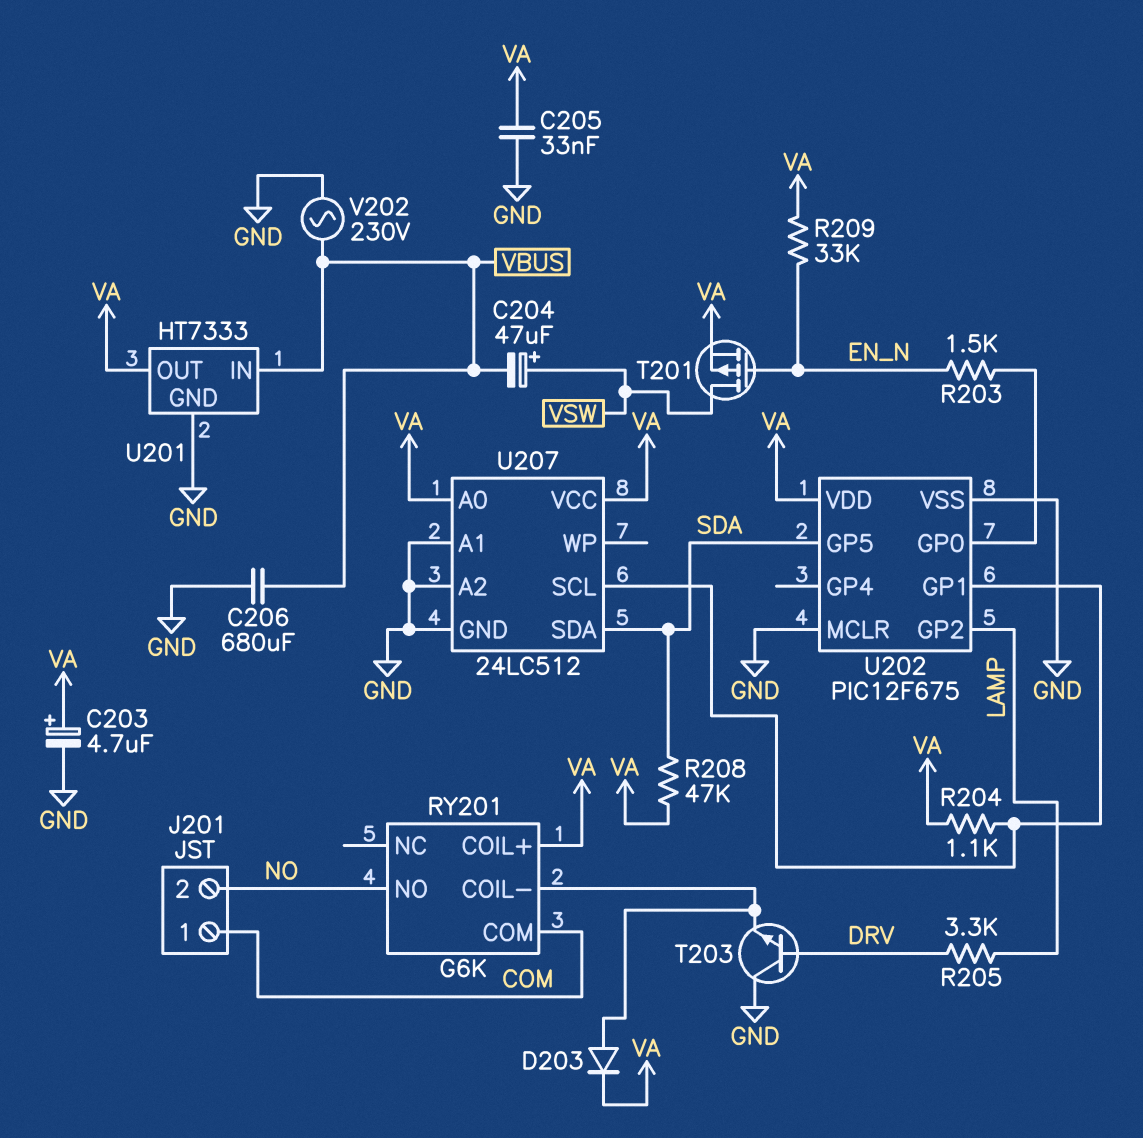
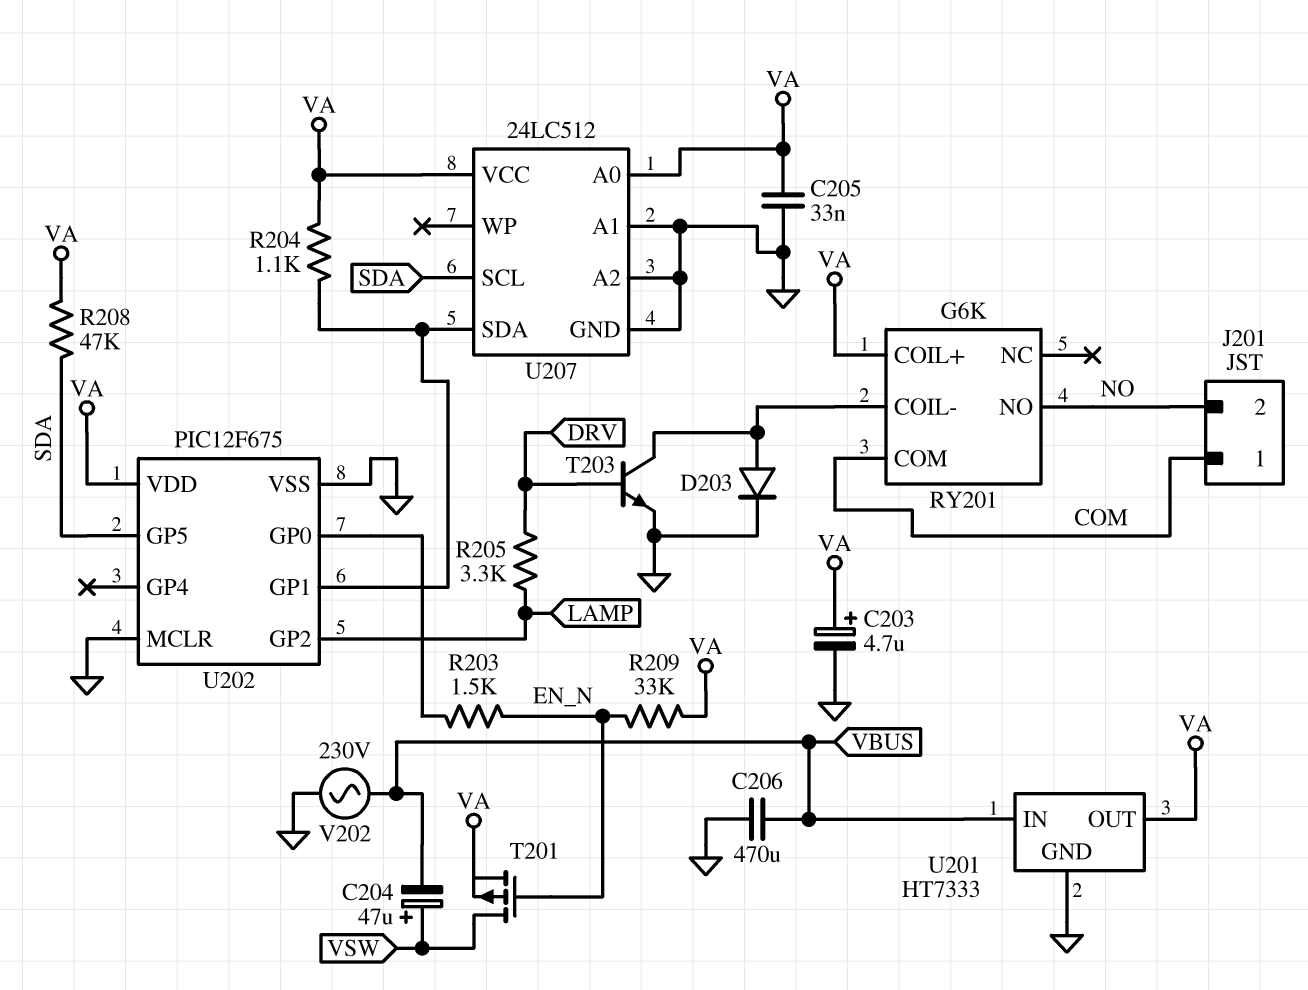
C206: 680uF (GND, VBUS) -> 470uF (GND, VBUS)
D203: diode (A RY201/COIL-, K VA) -> diode (A RY201/COIL-, K GND)
T203: NPN (B DRV, C GND, E RY201/COIL-) -> NPN (B DRV, C RY201/COIL-, E GND)
U207 pin SCL: U202/GP1 -> SDA
U207 pin SDA: SDA -> U202/GP1

